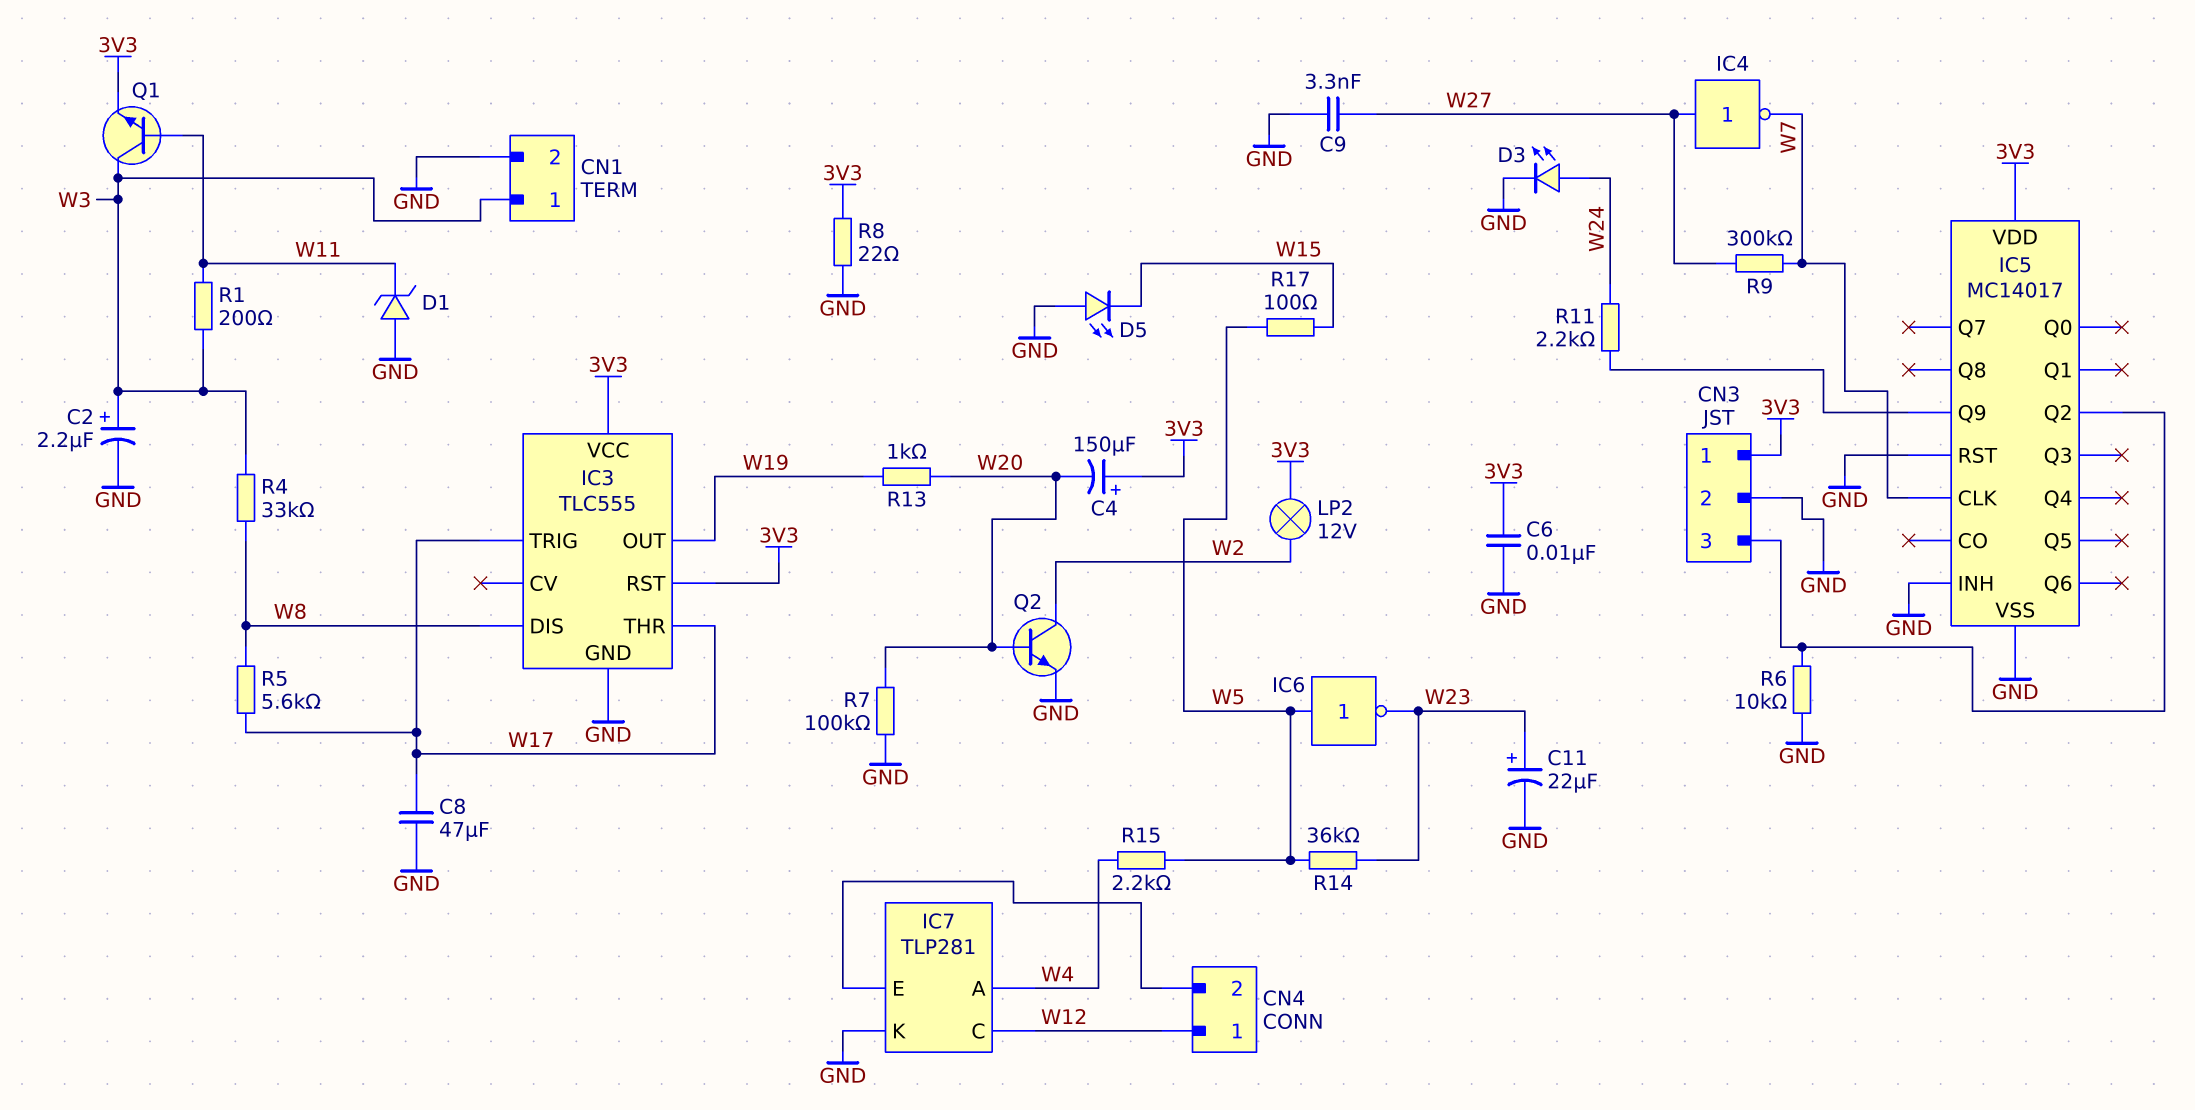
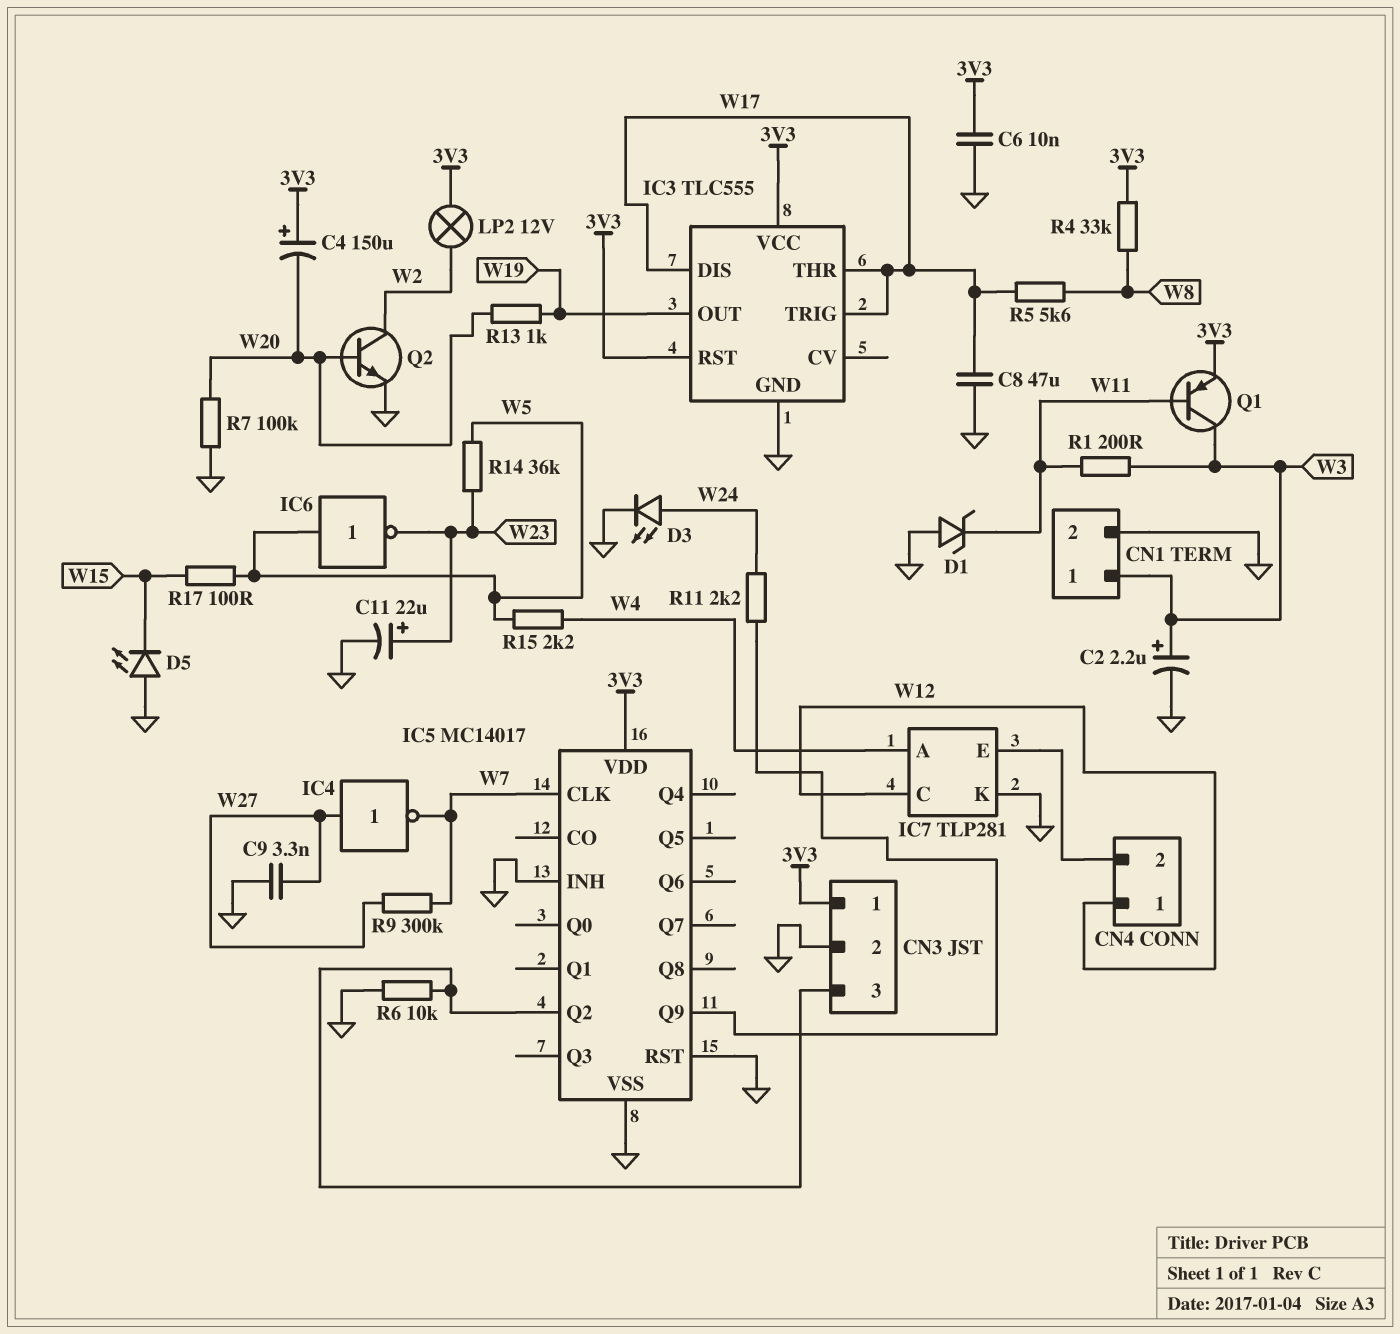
IC3 pin DIS: W8 -> W17
Q1: NPN (B W11, C W3, E 3V3) -> PNP (B W11, C W3, E 3V3)
R4: 33k (W3, W8) -> 33k (3V3, W8)
R8: 22 (3V3, GND) -> none

